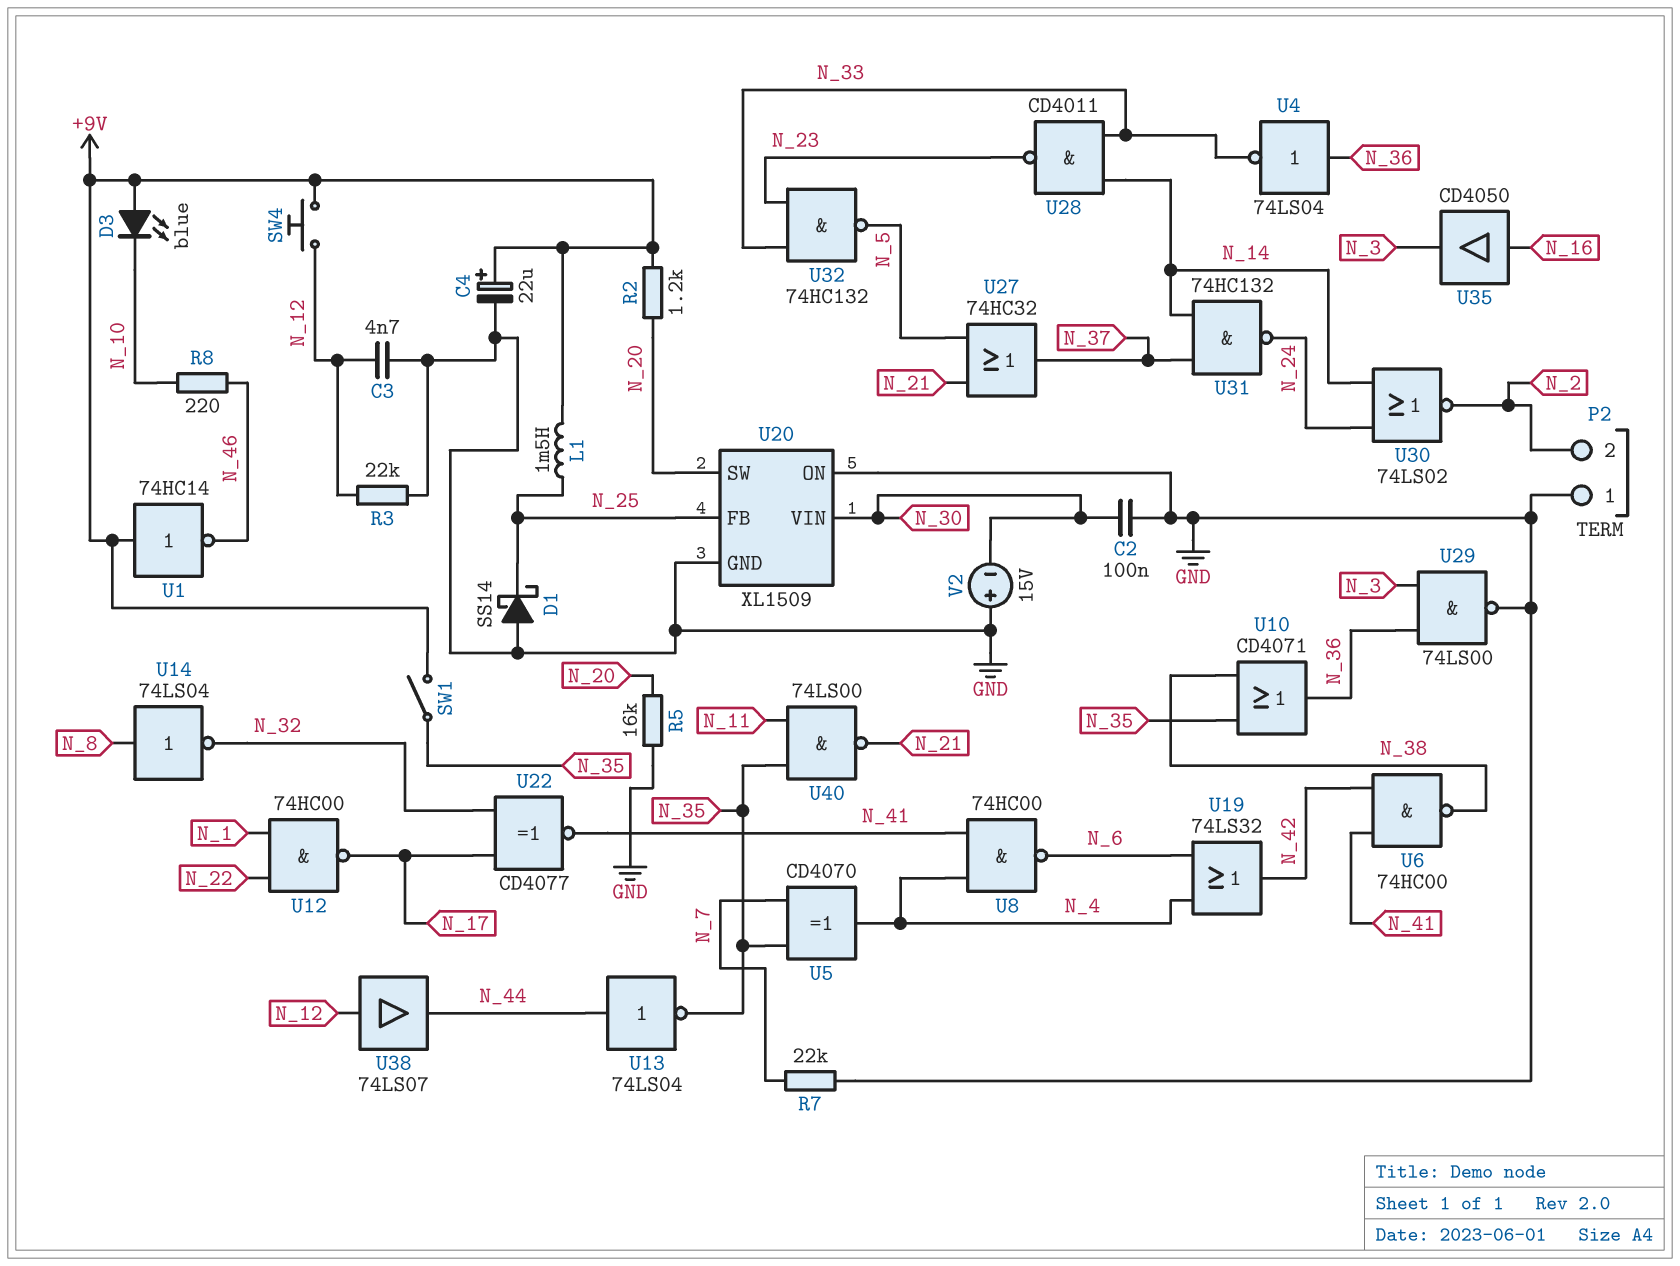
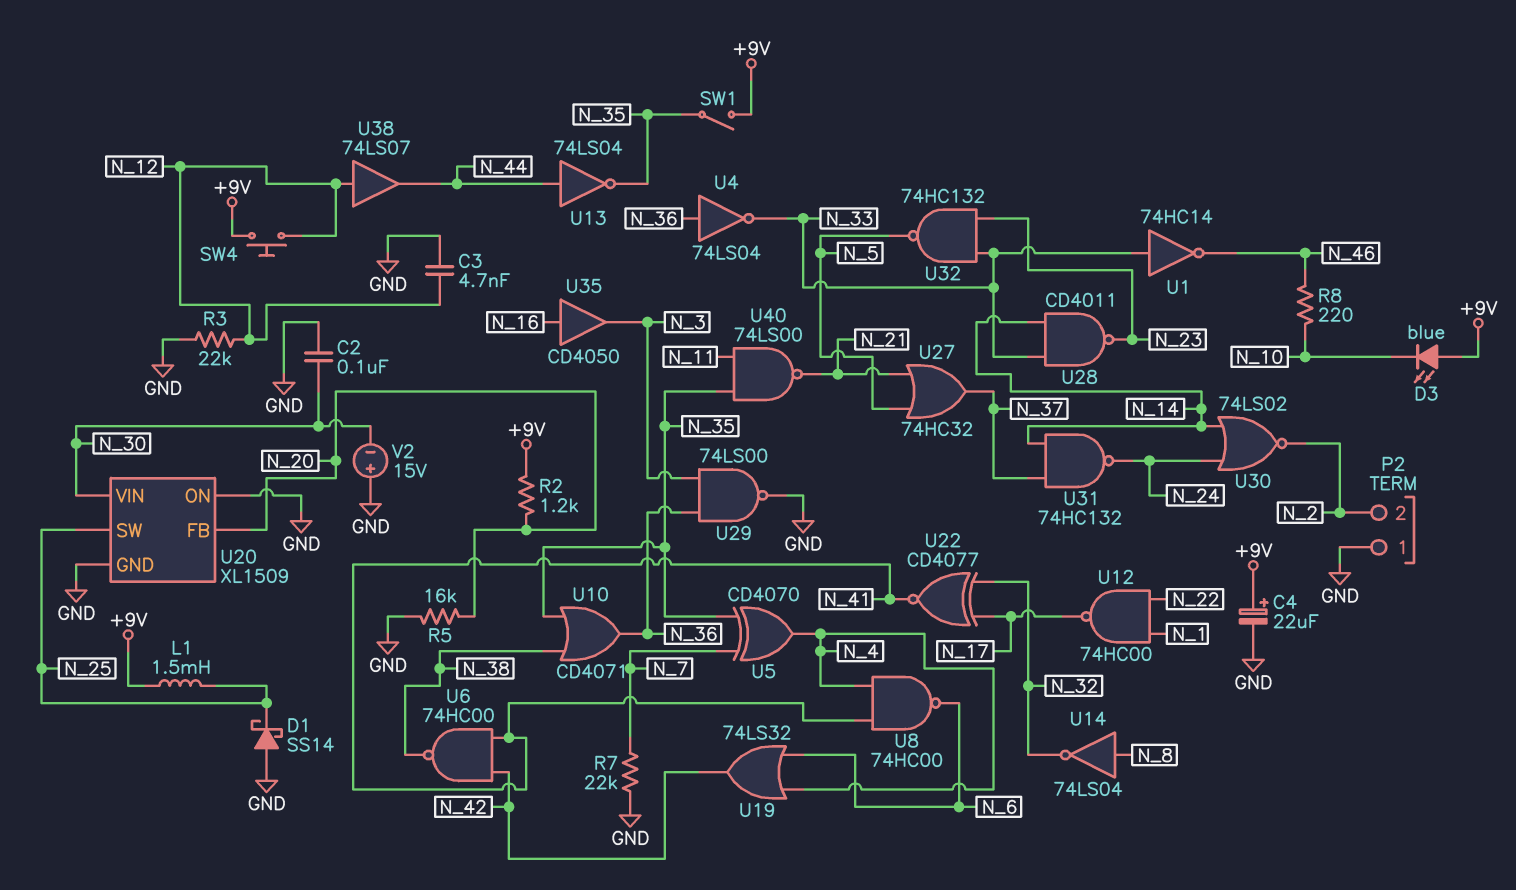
U1: NOT 74HC14 (in +9V, out N_46) -> NOT 74HC14 (in N_33, out N_46)
U20 pin FB: N_25 -> N_20
U20 pin SW: N_20 -> N_25

